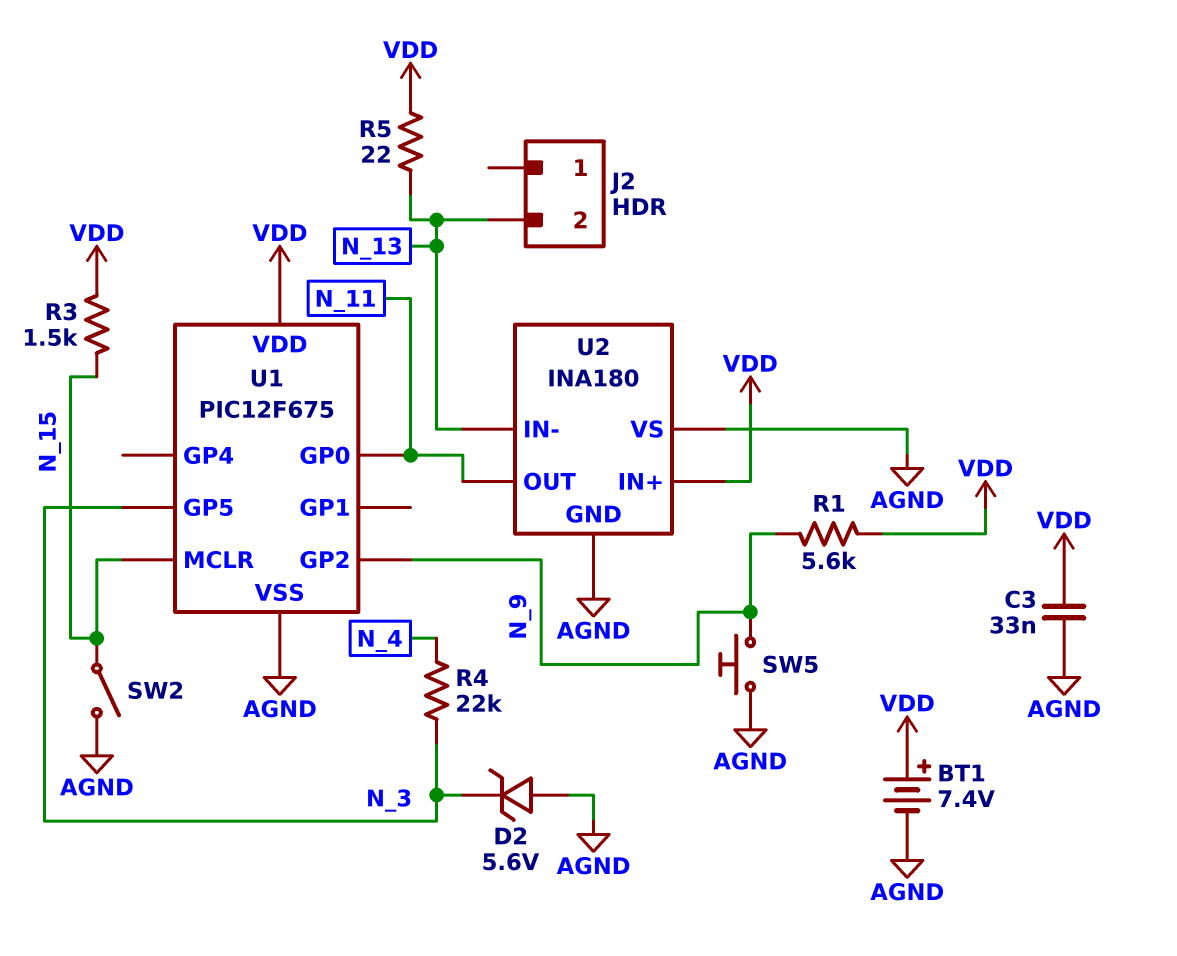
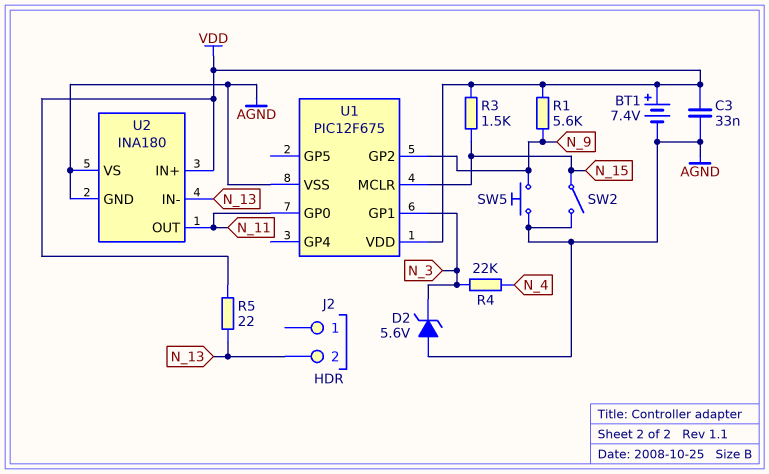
U1 pin GP1: none -> N_3
U1 pin GP5: N_3 -> none

